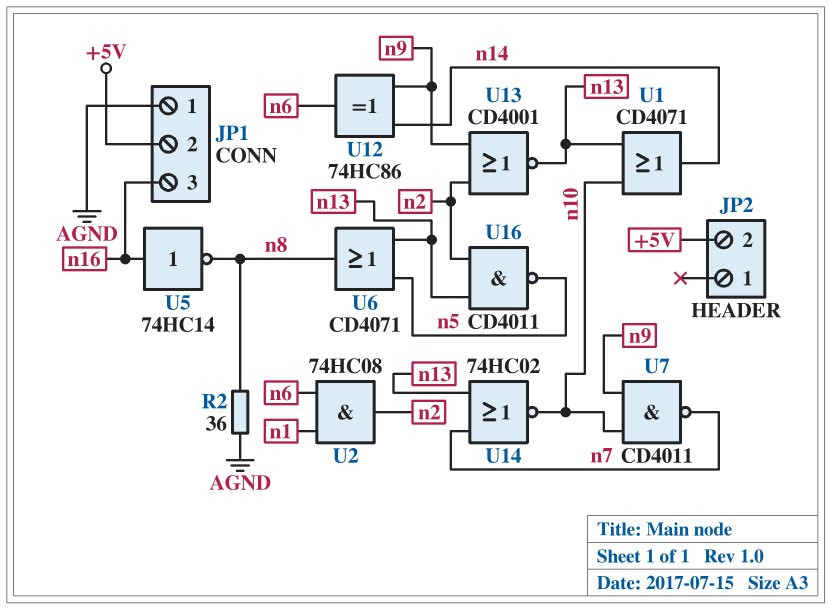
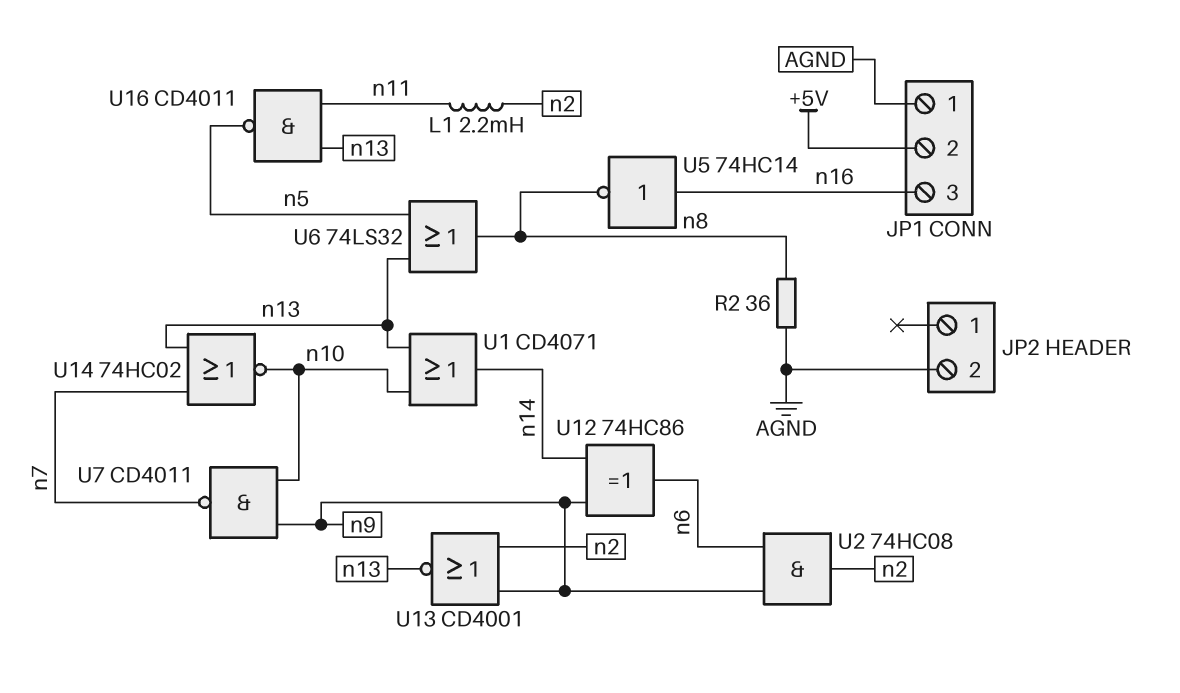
JP2 pin 2: +5V -> AGND
L1: none -> 2.2mH (n2, n11)
U2: AND 74HC08 (in n1, in n6, out n2) -> AND 74HC08 (in n6, in n9, out n2)
U6: OR CD4071 (in n5, in n13, out n8) -> OR 74LS32 (in n5, in n13, out n8)
U16: NAND CD4011 (in n2, in n13, out n5) -> NAND CD4011 (in n11, in n13, out n5)

